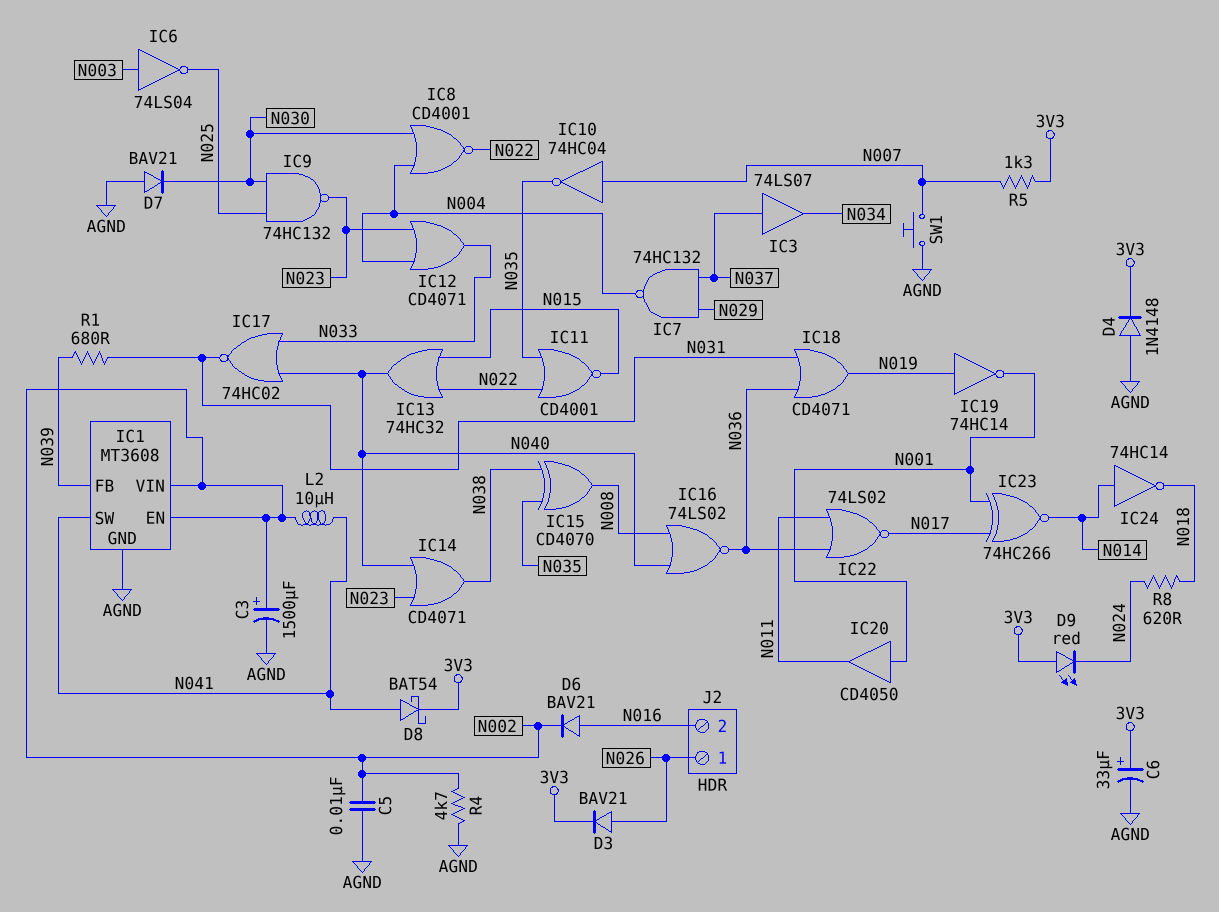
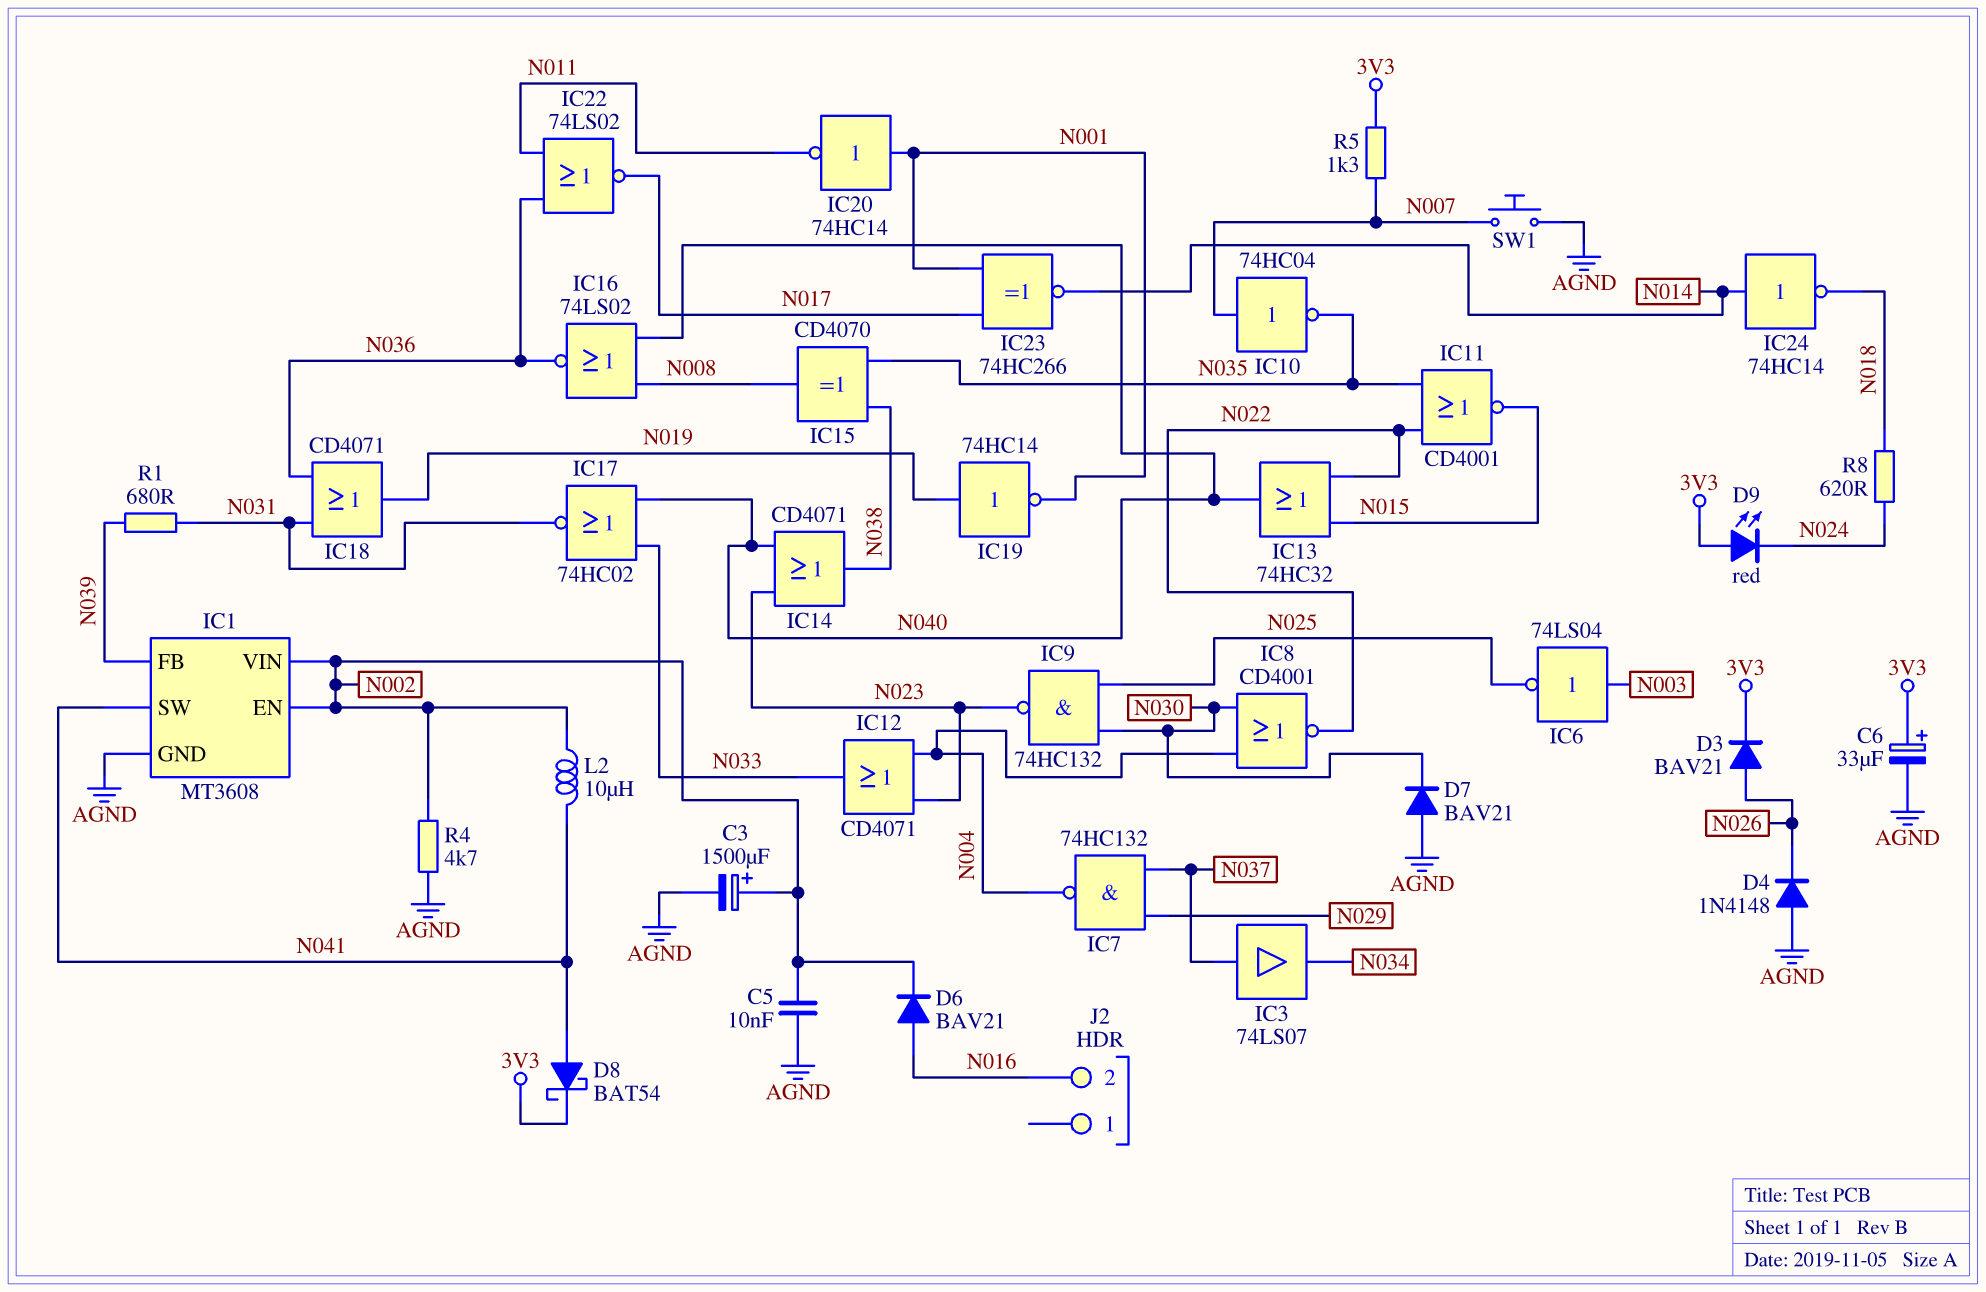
D4: diode 1N4148 (A AGND, K 3V3) -> diode 1N4148 (A AGND, K N026)
IC20: buffer CD4050 (in N001, out N011) -> NOT 74HC14 (in N001, out N011)
J2 pin 1: N026 -> none

